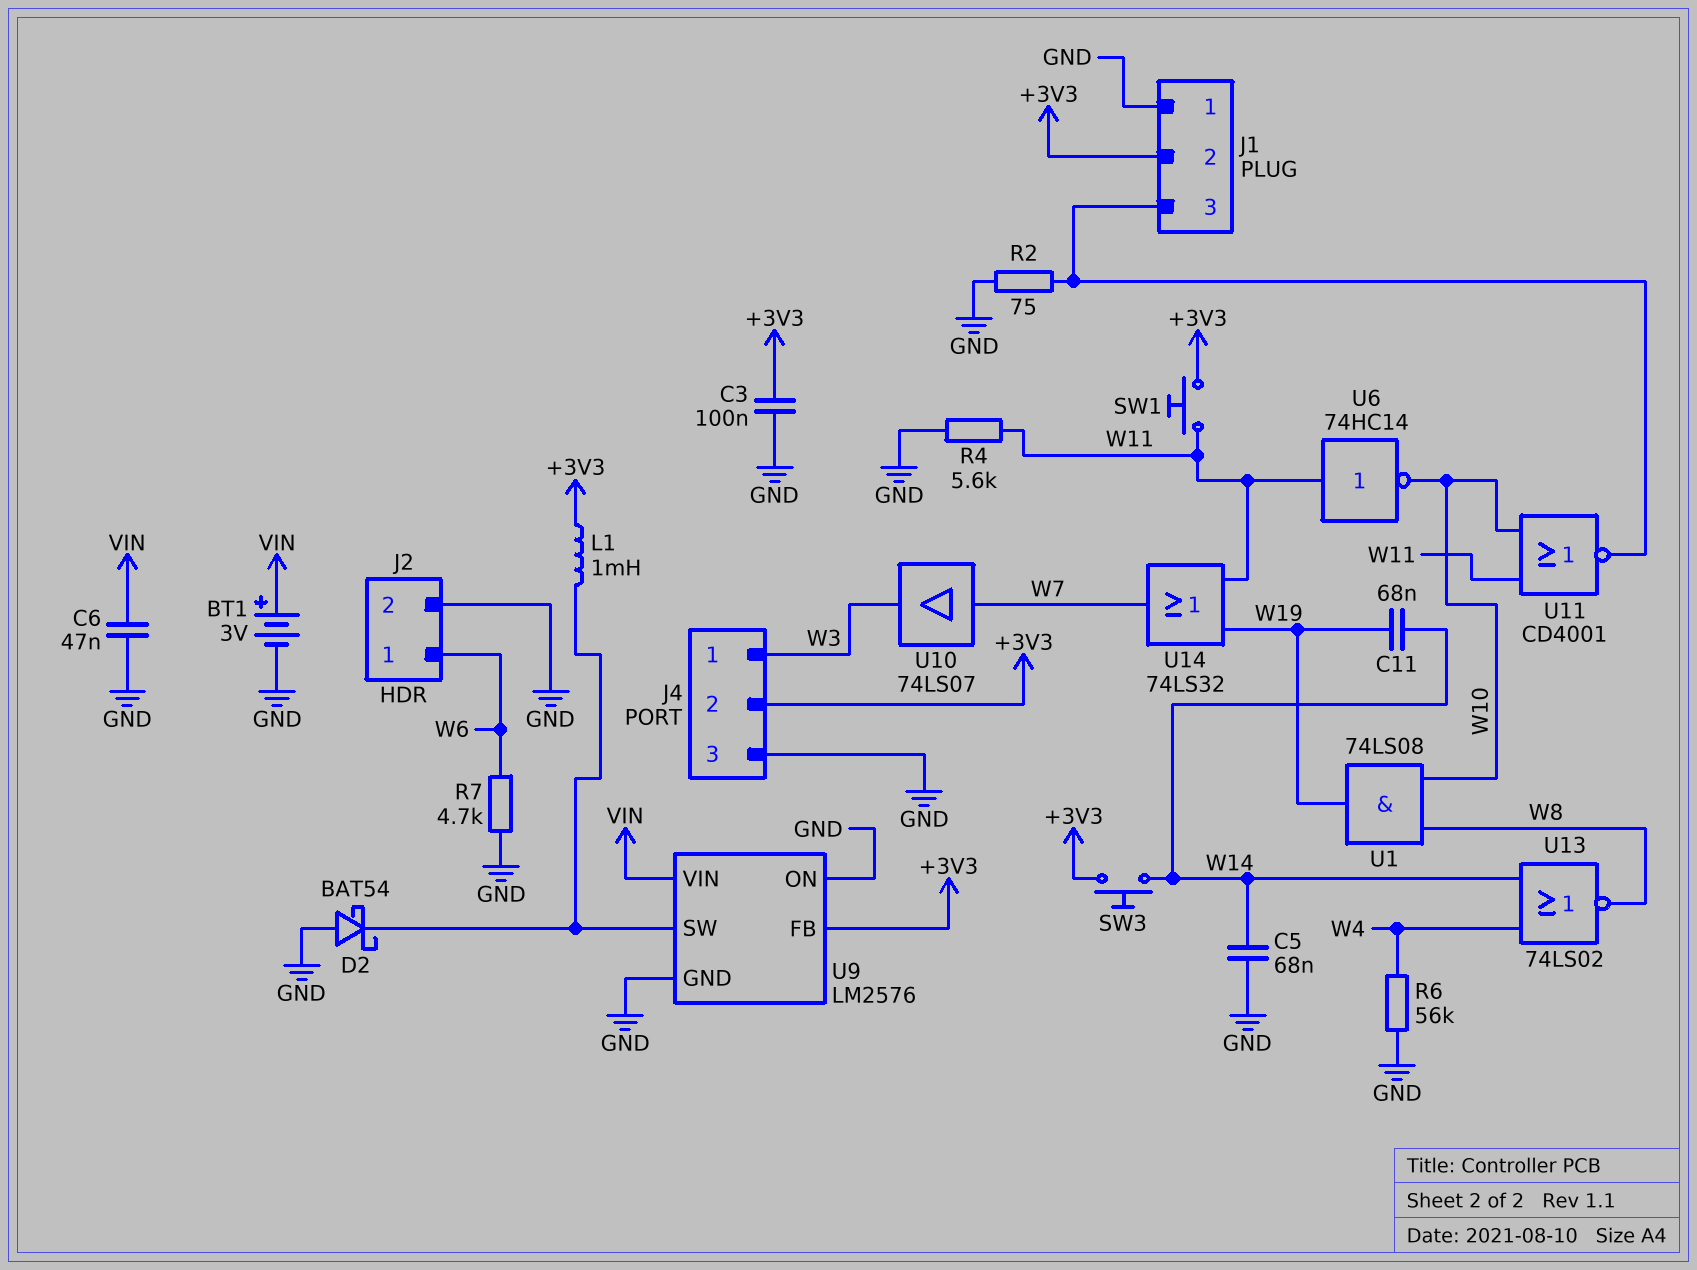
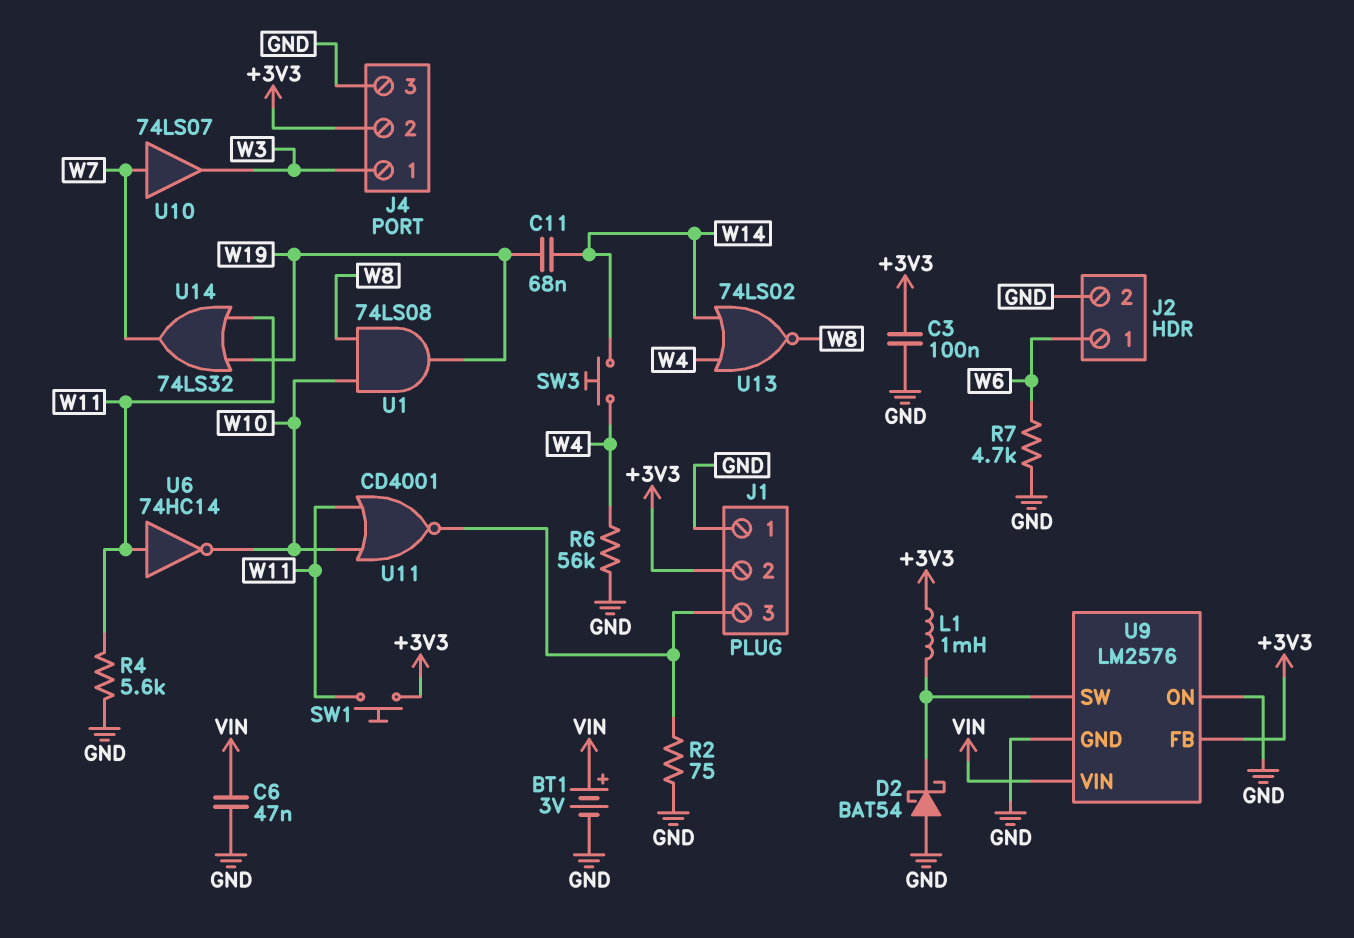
C5: 68nF (GND, W14) -> none
SW3: button (+3V3, W14) -> button (W4, W14)

